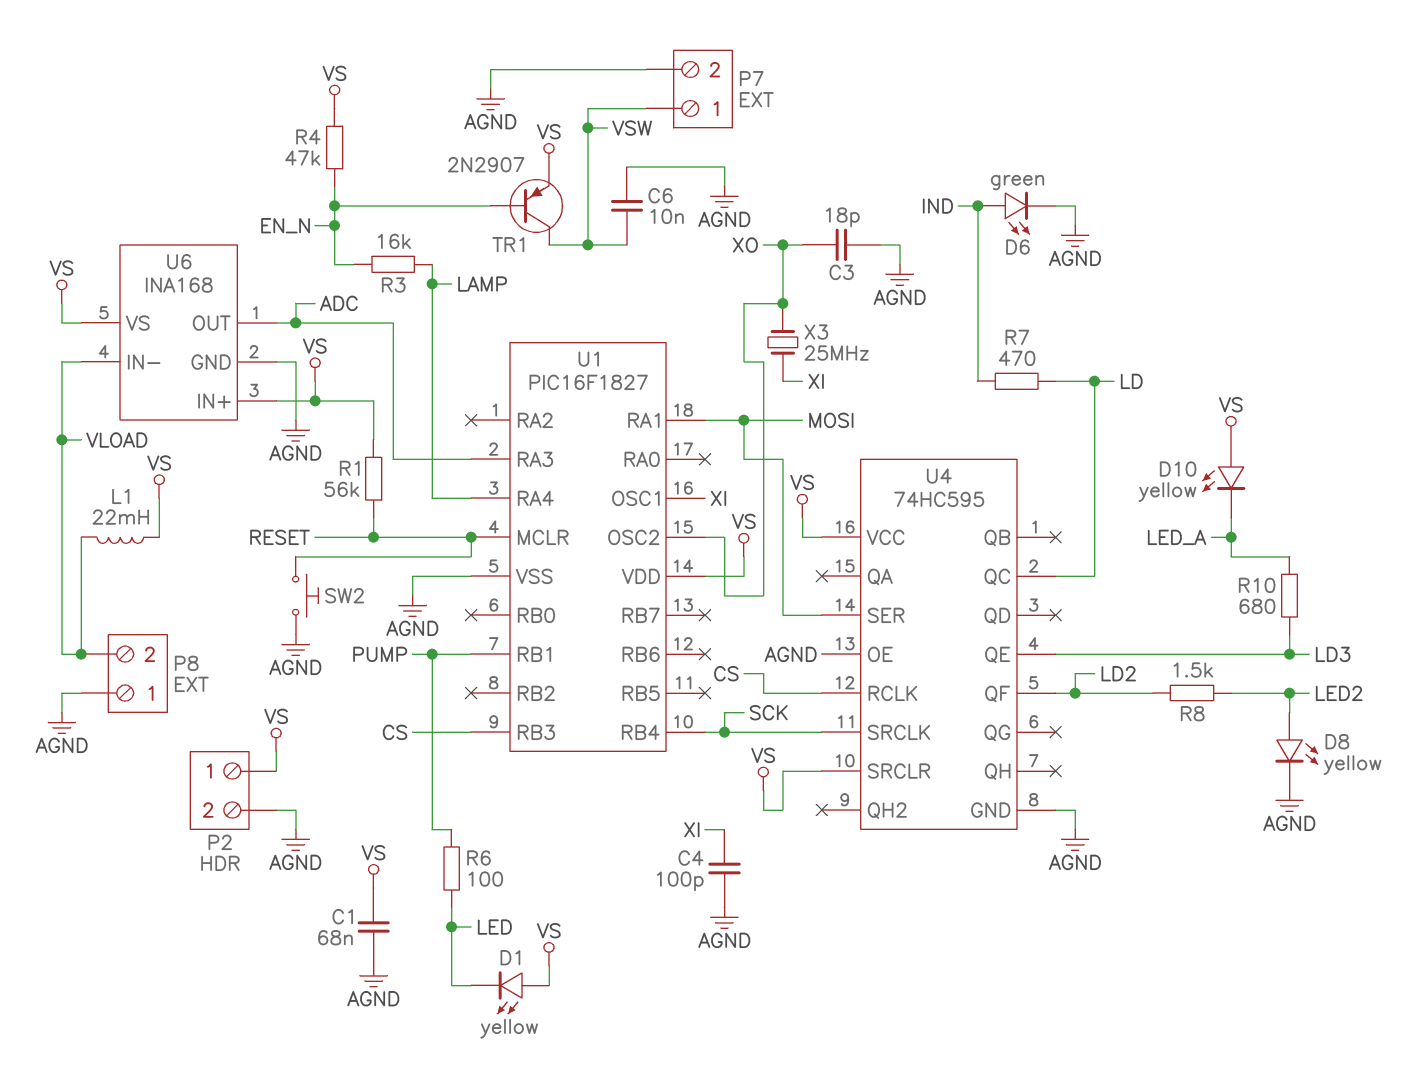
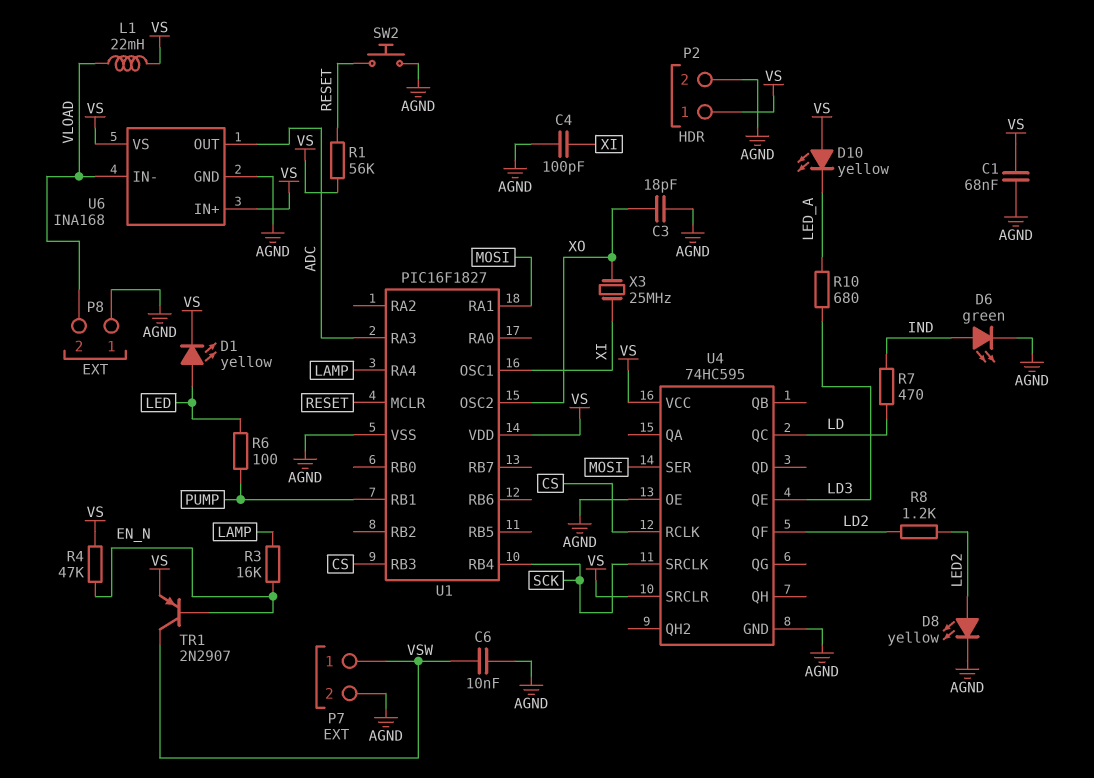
D1: LED yellow (A VS, K LED) -> LED yellow (A LED, K VS)
R8: 1.5k (LD2, LED2) -> 1.2k (LD2, LED2)

